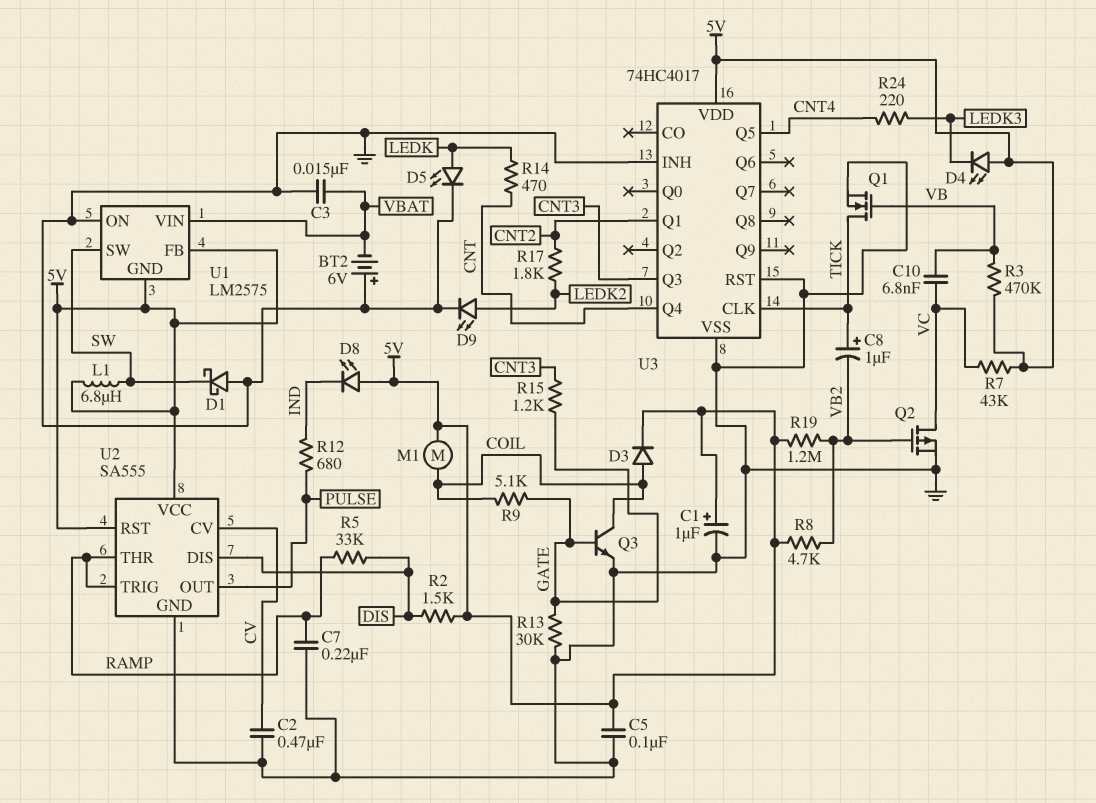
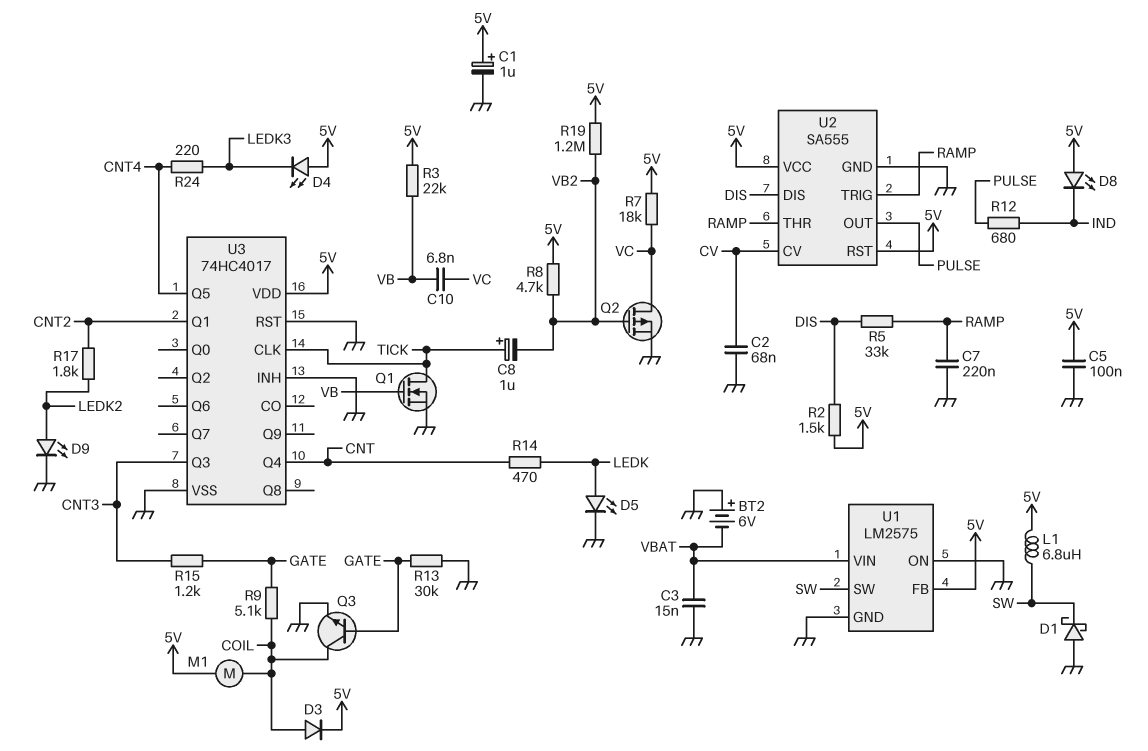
C2: 470nF (CV, GND) -> 68nF (CV, GND)
R3: 470k (5V, VB) -> 22k (5V, VB)
R7: 43k (5V, VC) -> 18k (5V, VC)
U1 pin GND: 5V -> GND

